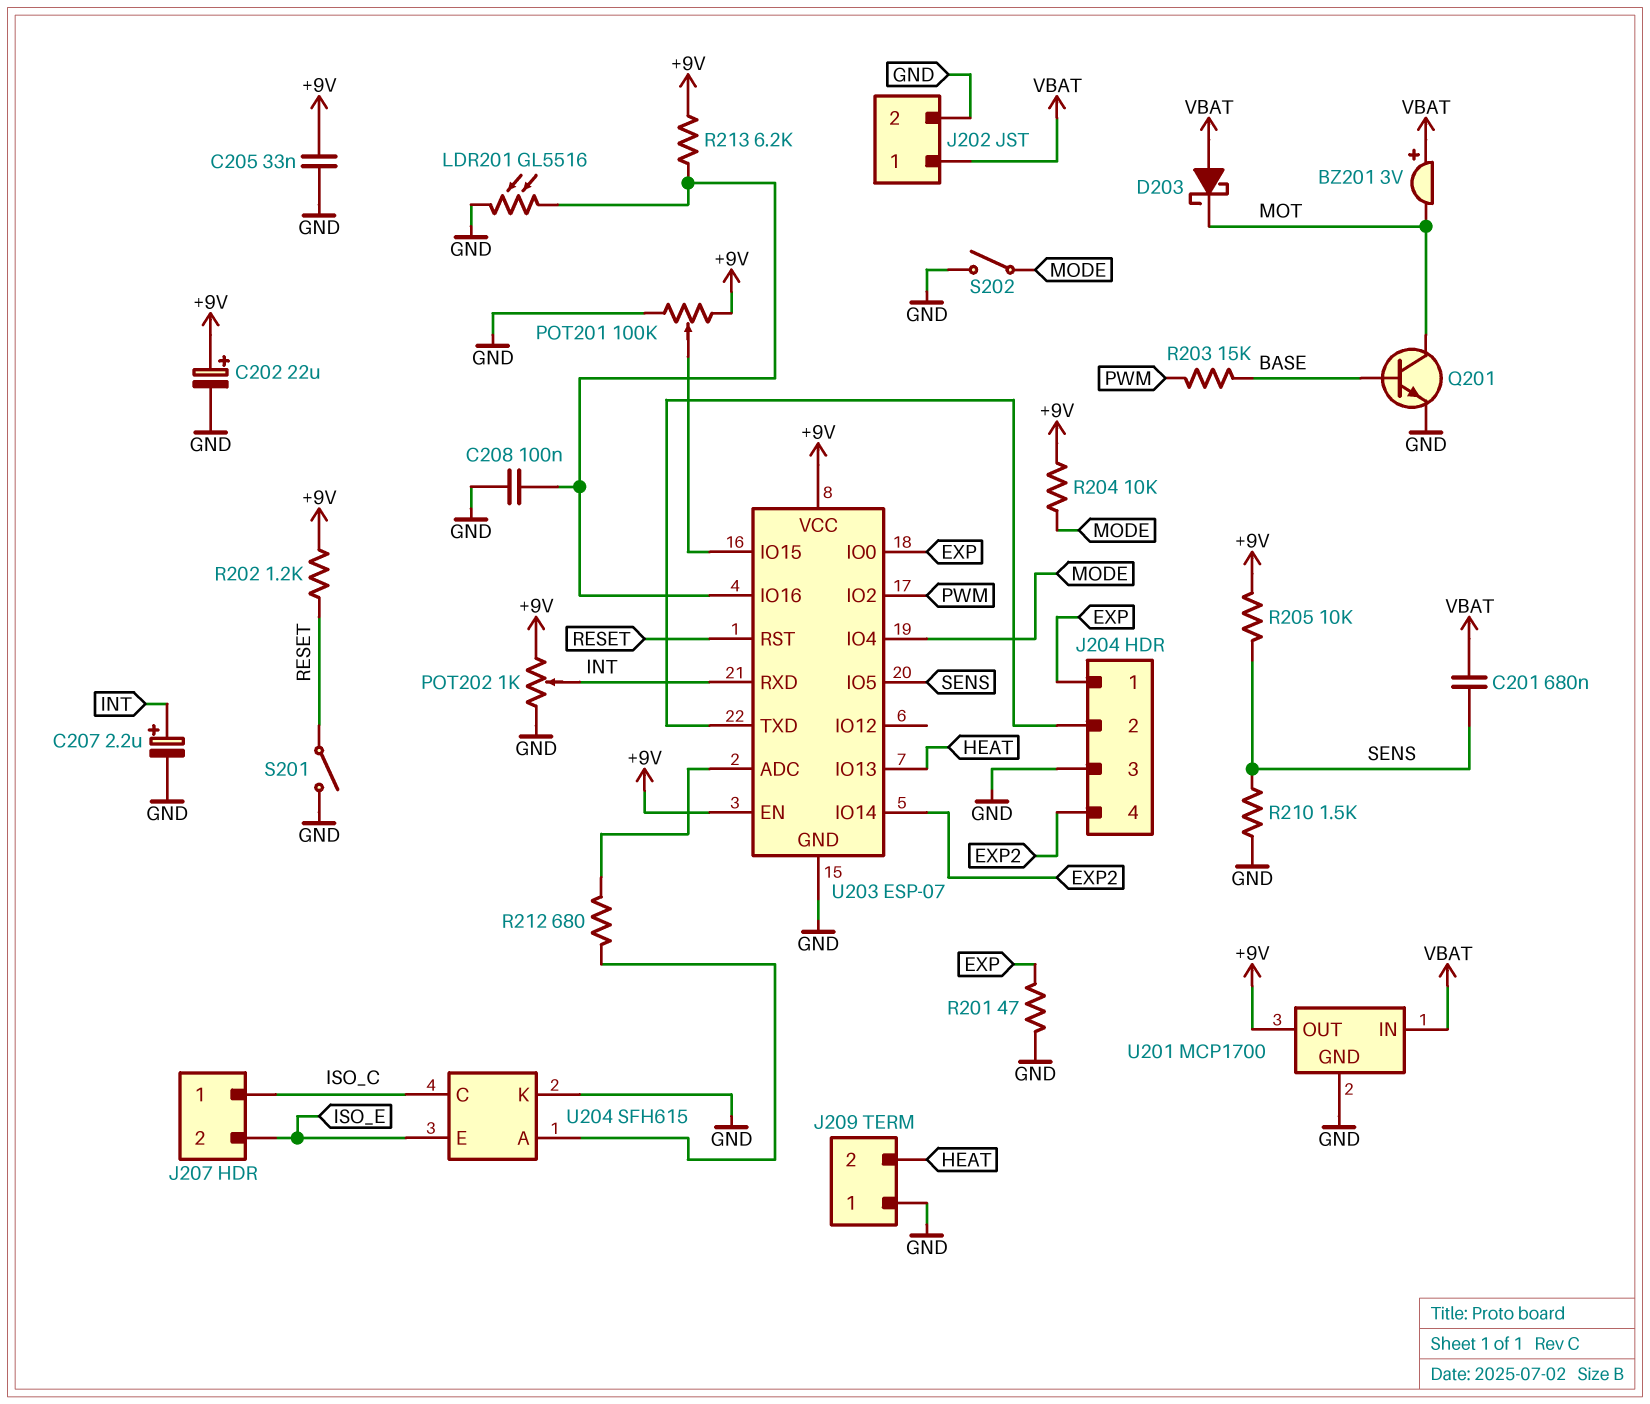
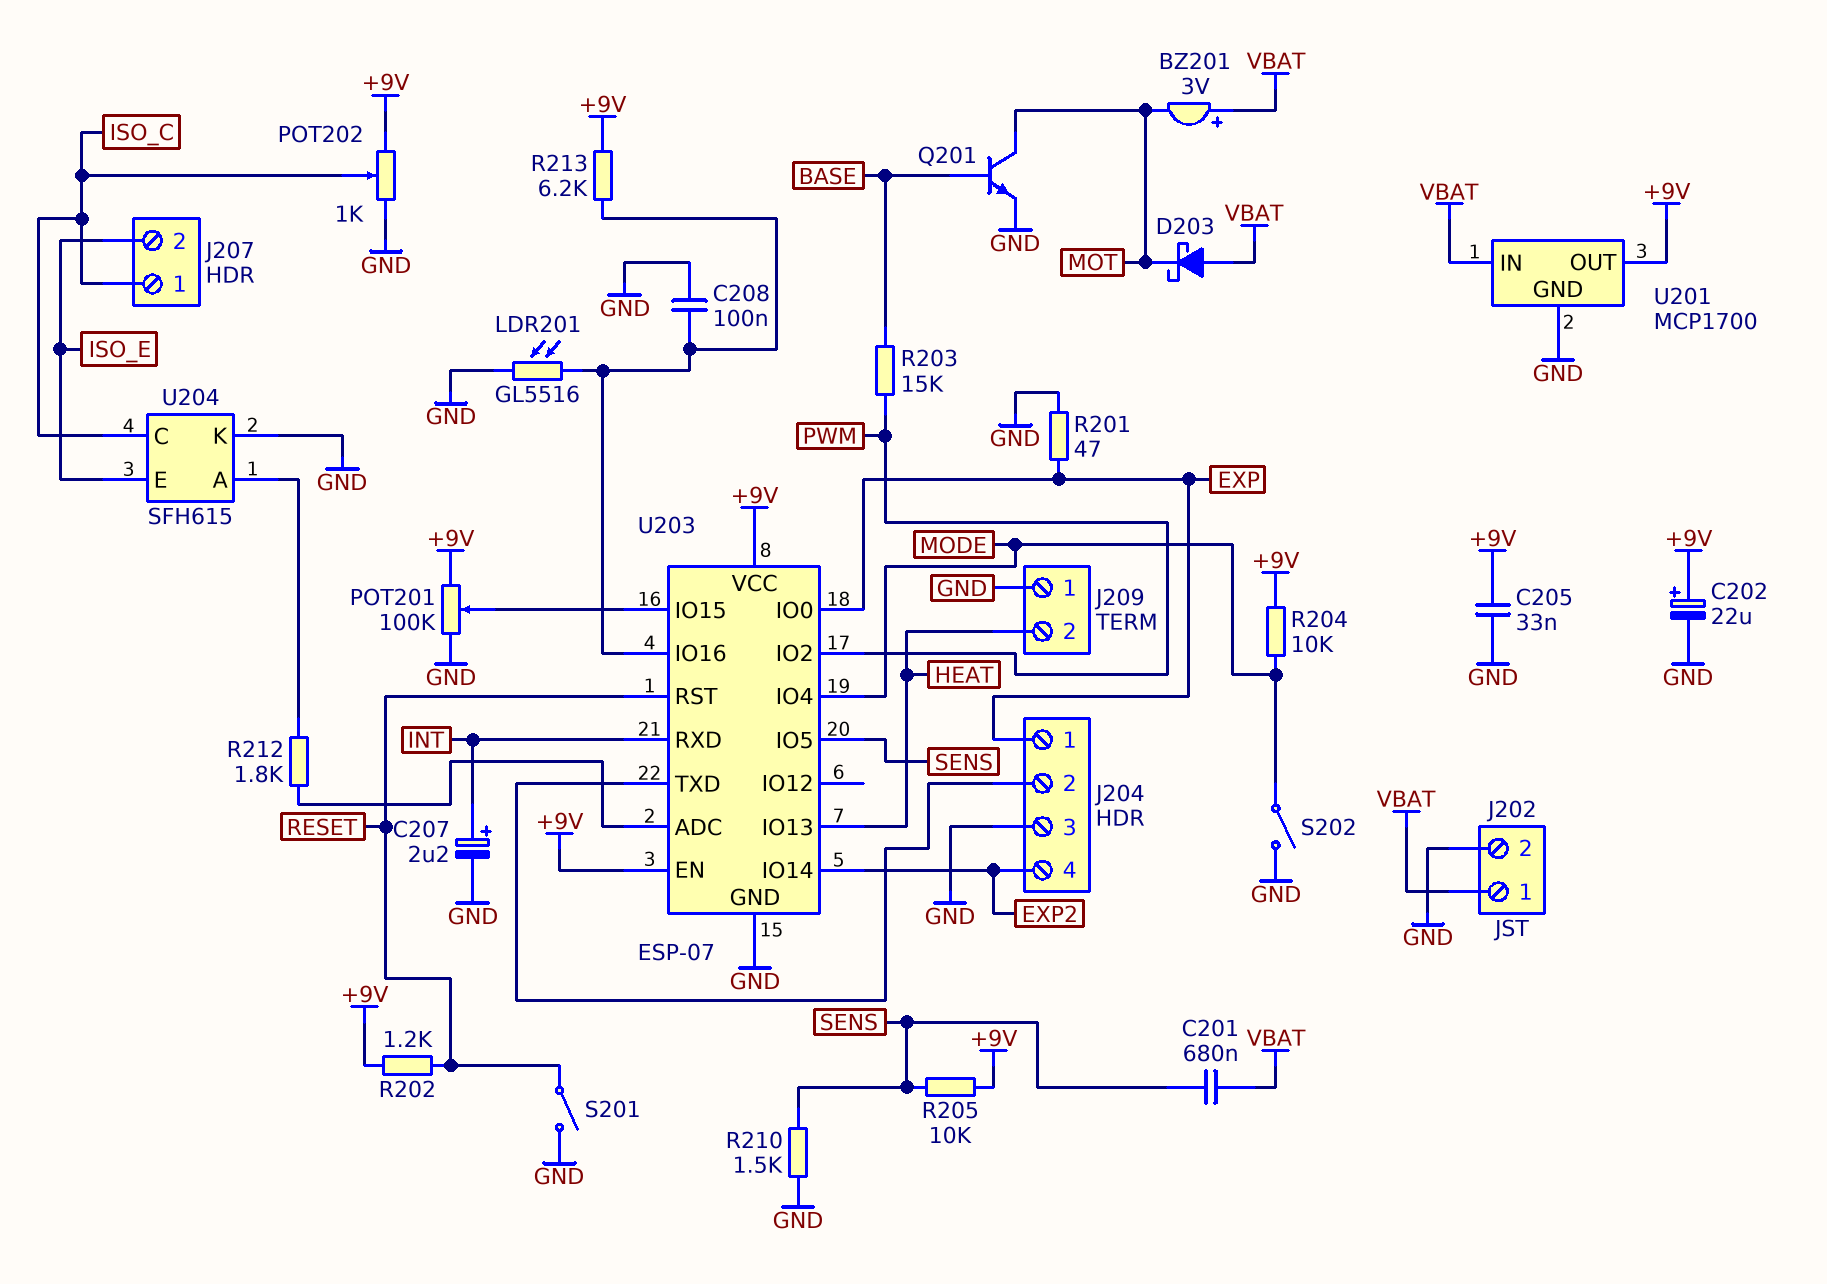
POT202: 1k (+9V, GND, wiper INT) -> 1k (+9V, GND, wiper ISO_C)
R212: 680 (U203/ADC, U204/A) -> 1.8k (U203/ADC, U204/A)

